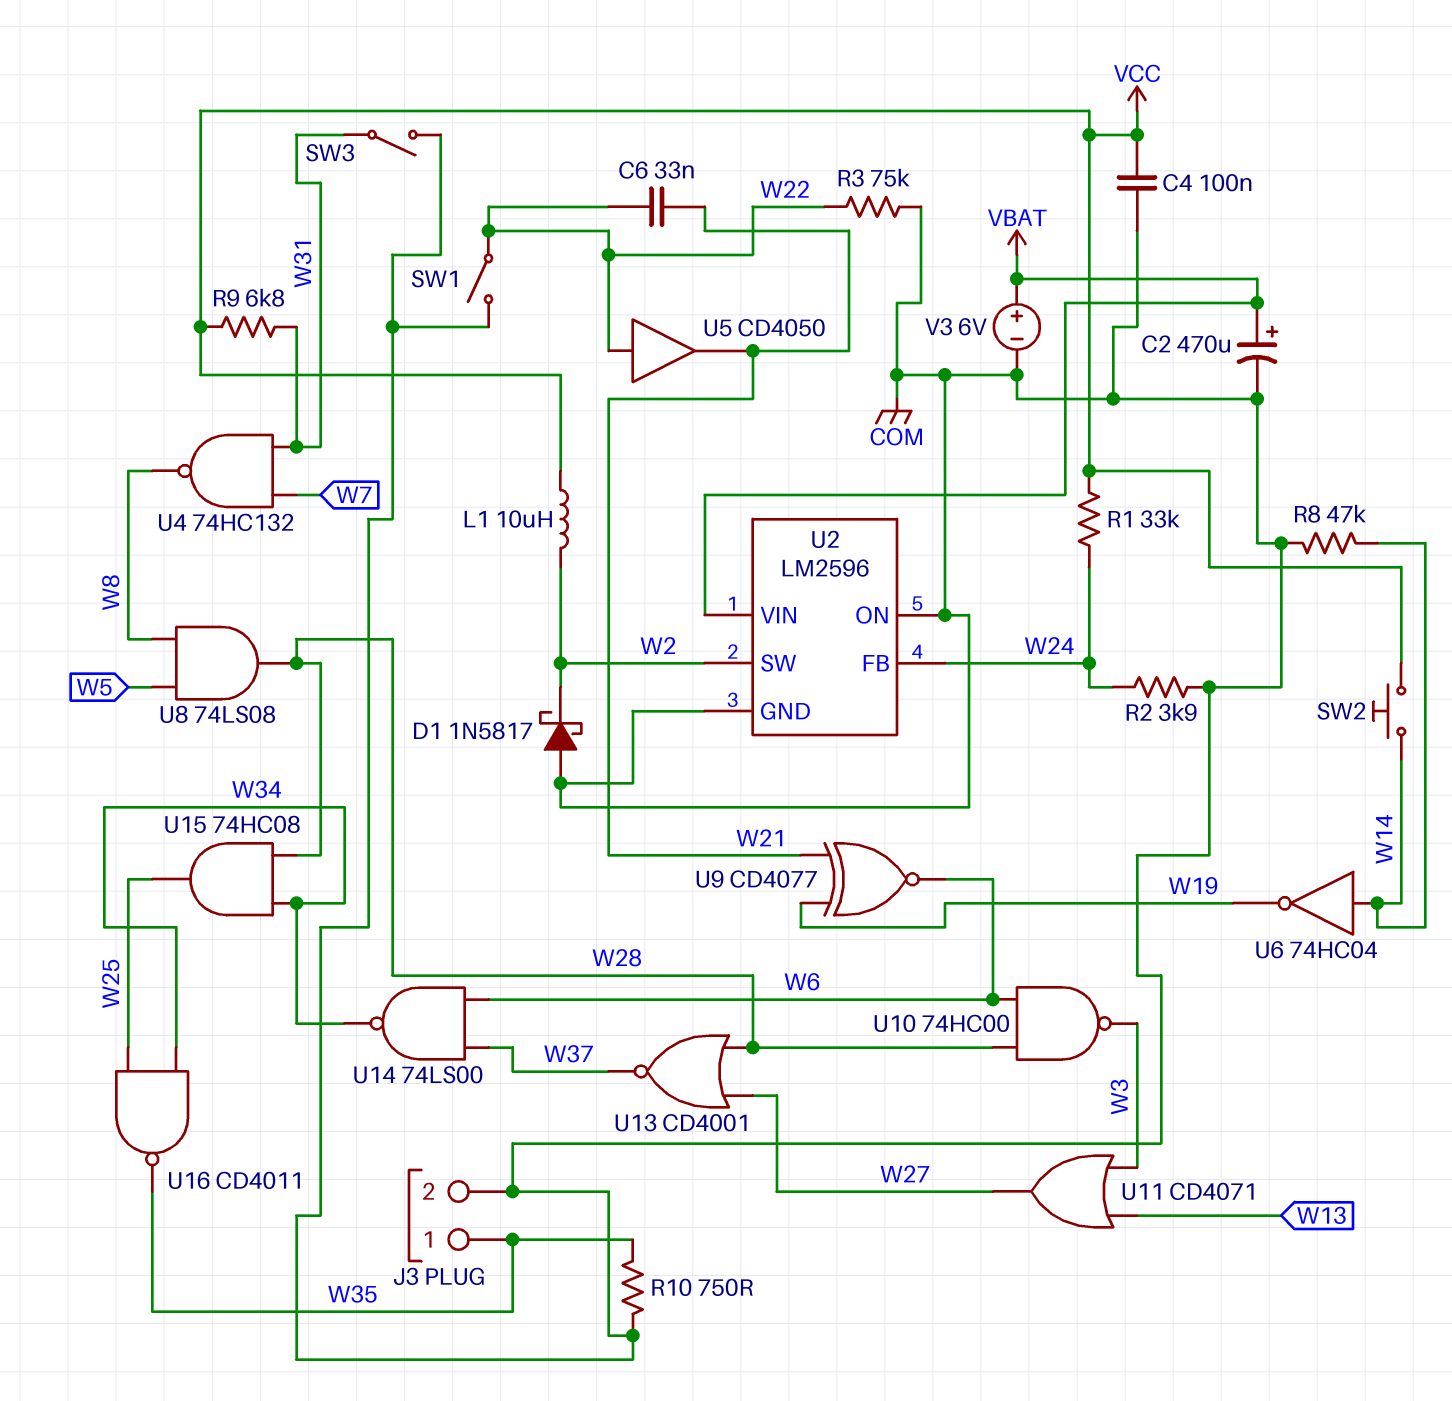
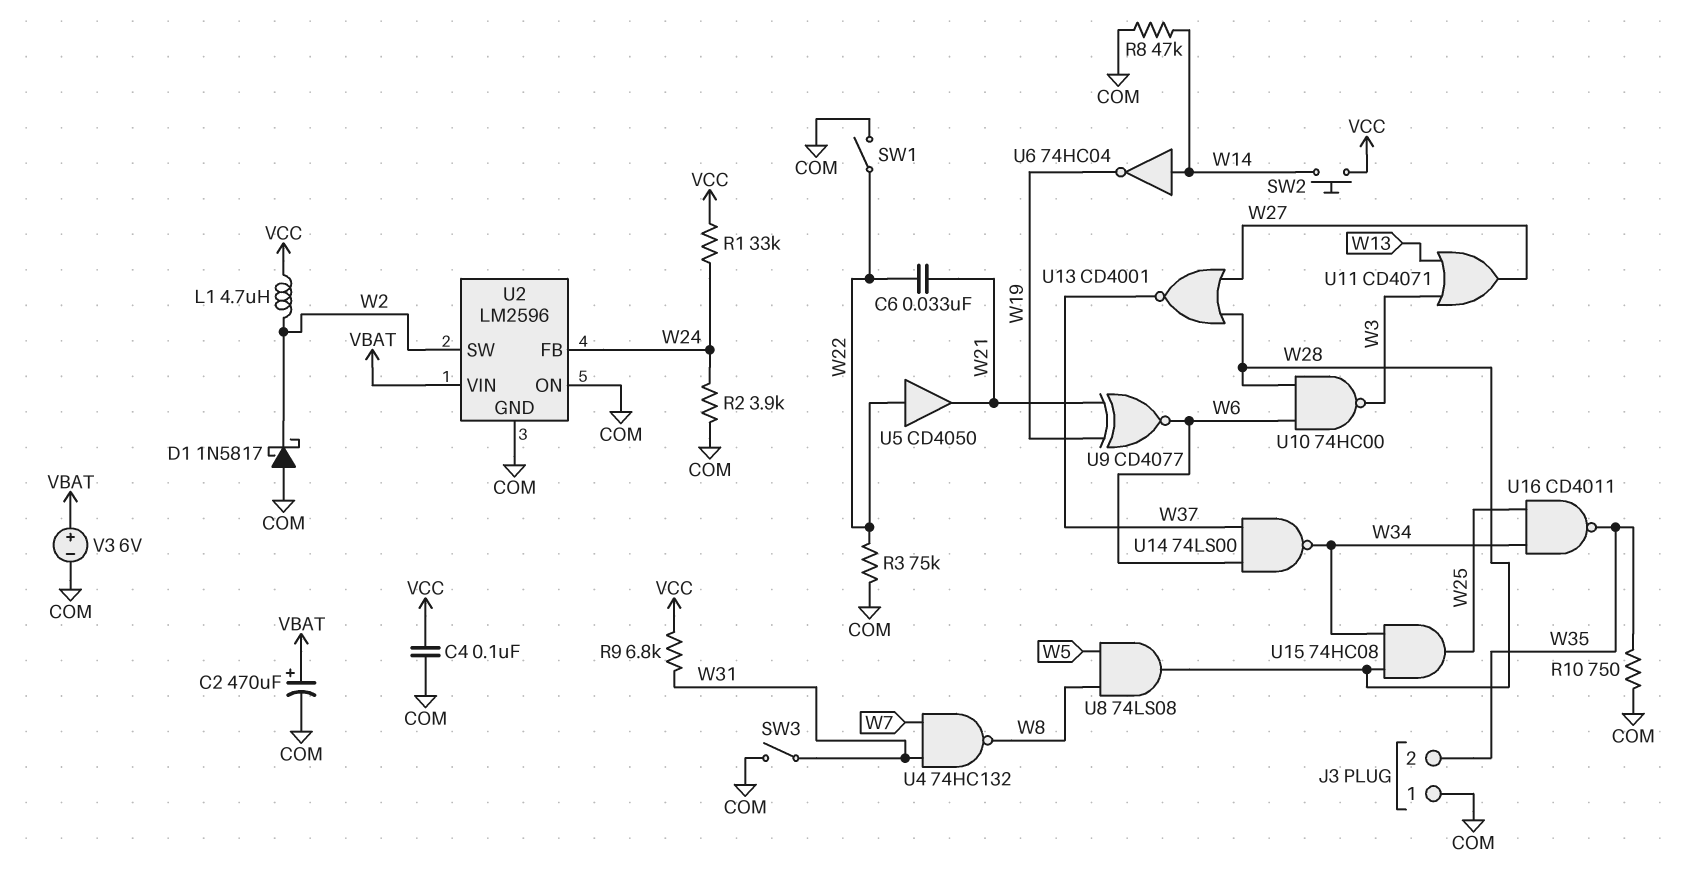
J3 pin 1: W35 -> COM
J3 pin 2: COM -> W35
L1: 10uH (VCC, W2) -> 4.7uH (VCC, W2)

